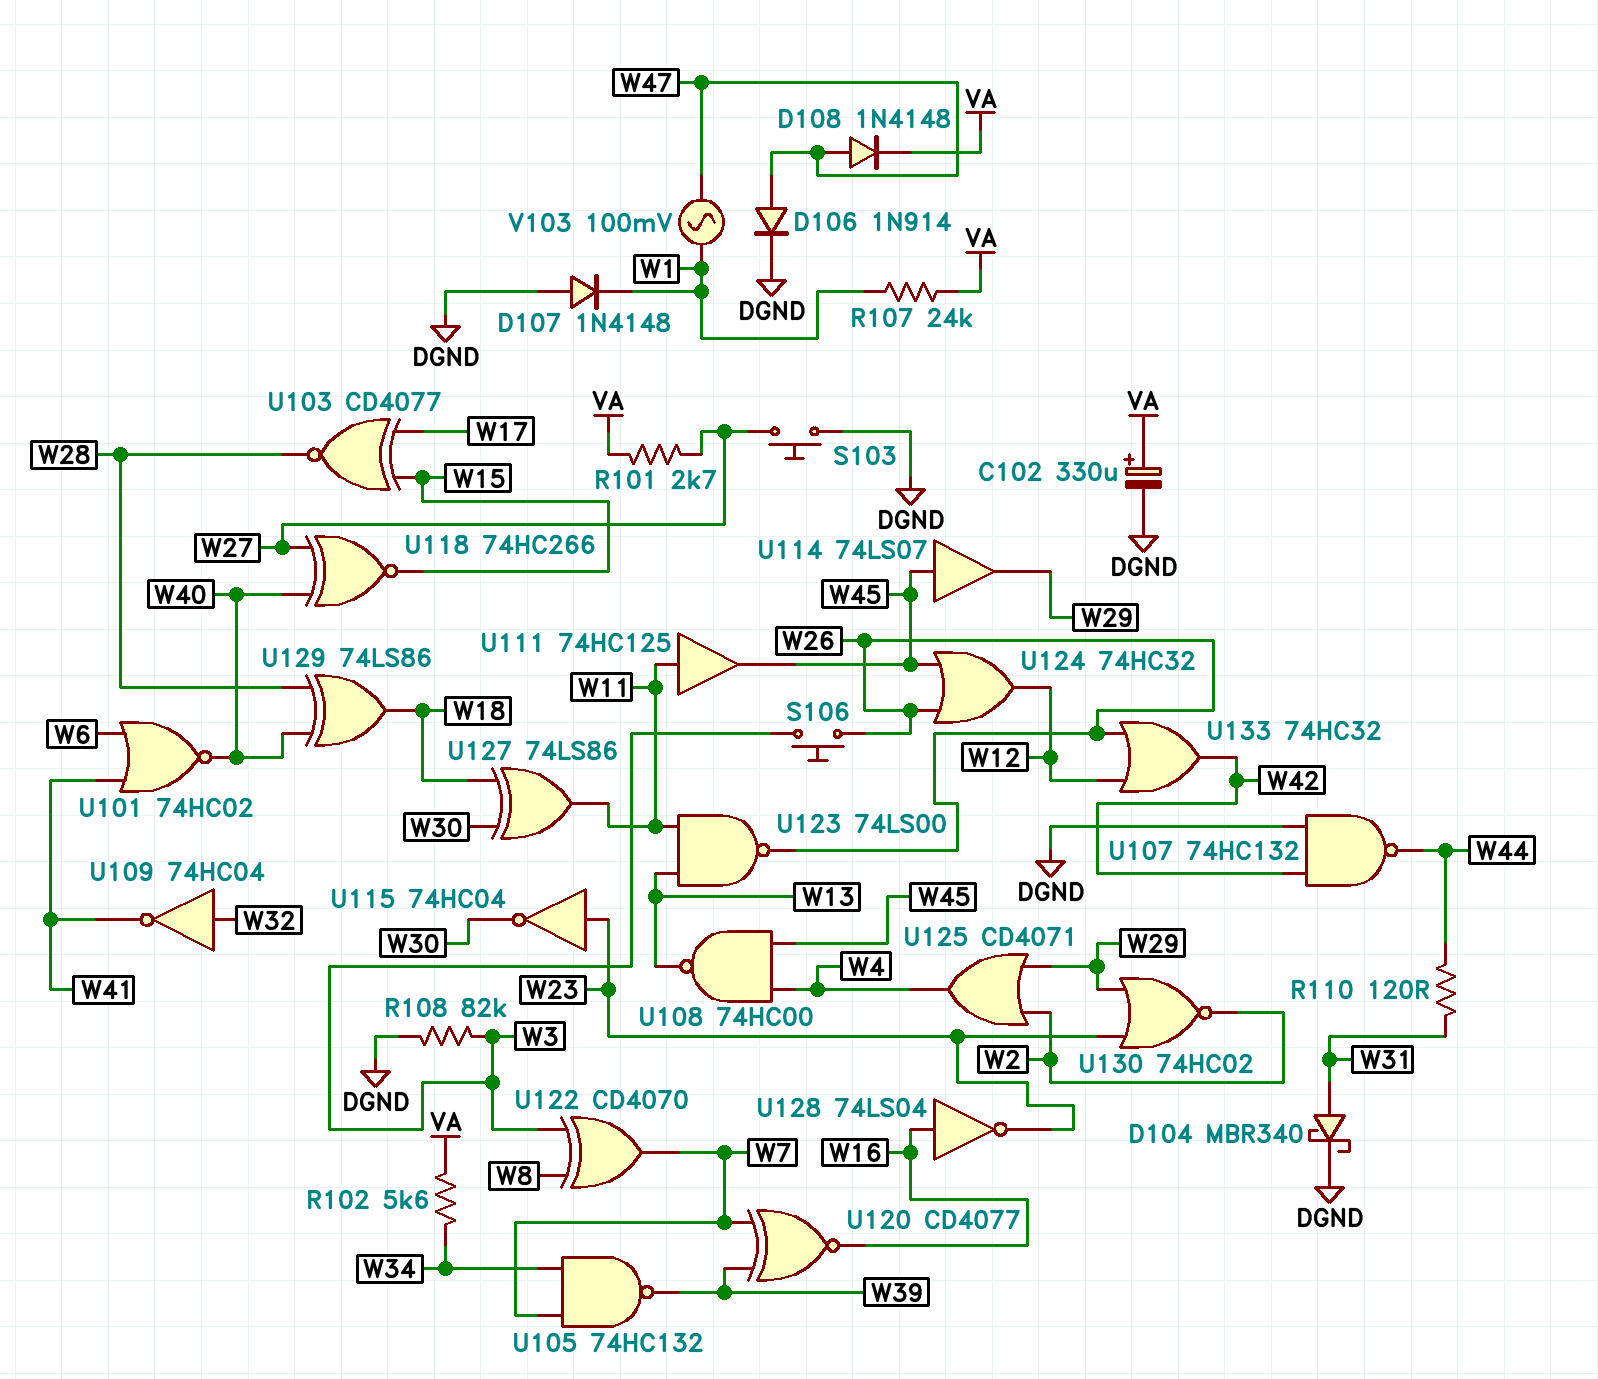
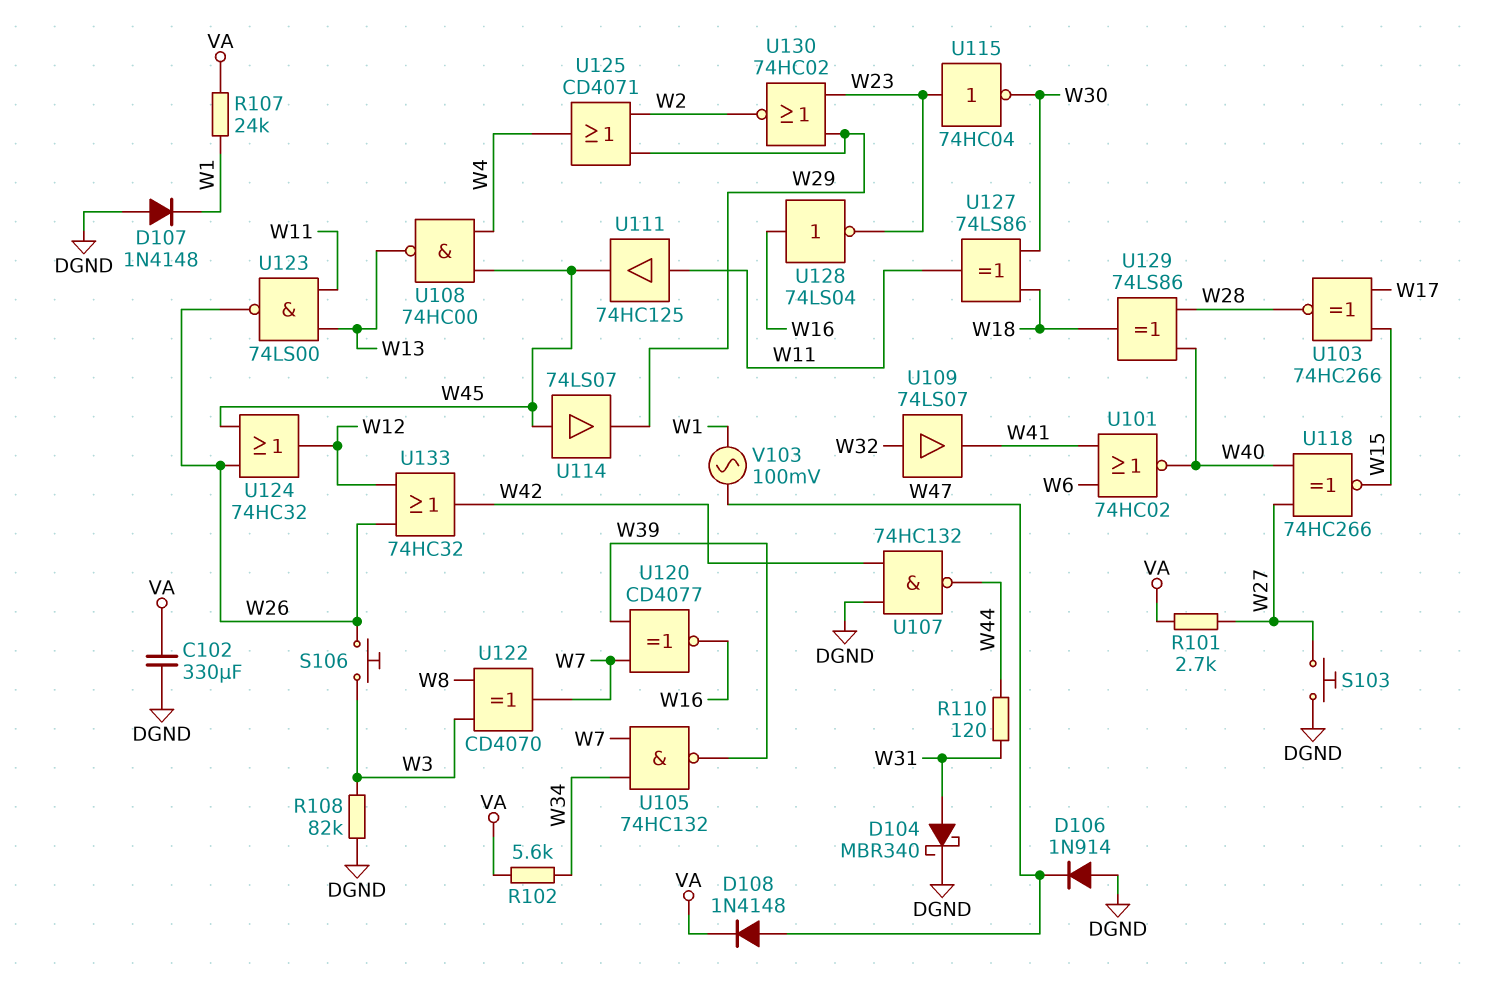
C102: 330uF (plus VA, minus DGND) -> 330uF (DGND, VA)
D106: diode 1N914 (A W47, K DGND) -> diode 1N914 (A DGND, K W47)
U103: XNOR CD4077 (in W15, in W17, out W28) -> XNOR 74HC266 (in W15, in W17, out W28)
U109: NOT 74HC04 (in W32, out W41) -> buffer 74LS07 (in W32, out W41)

